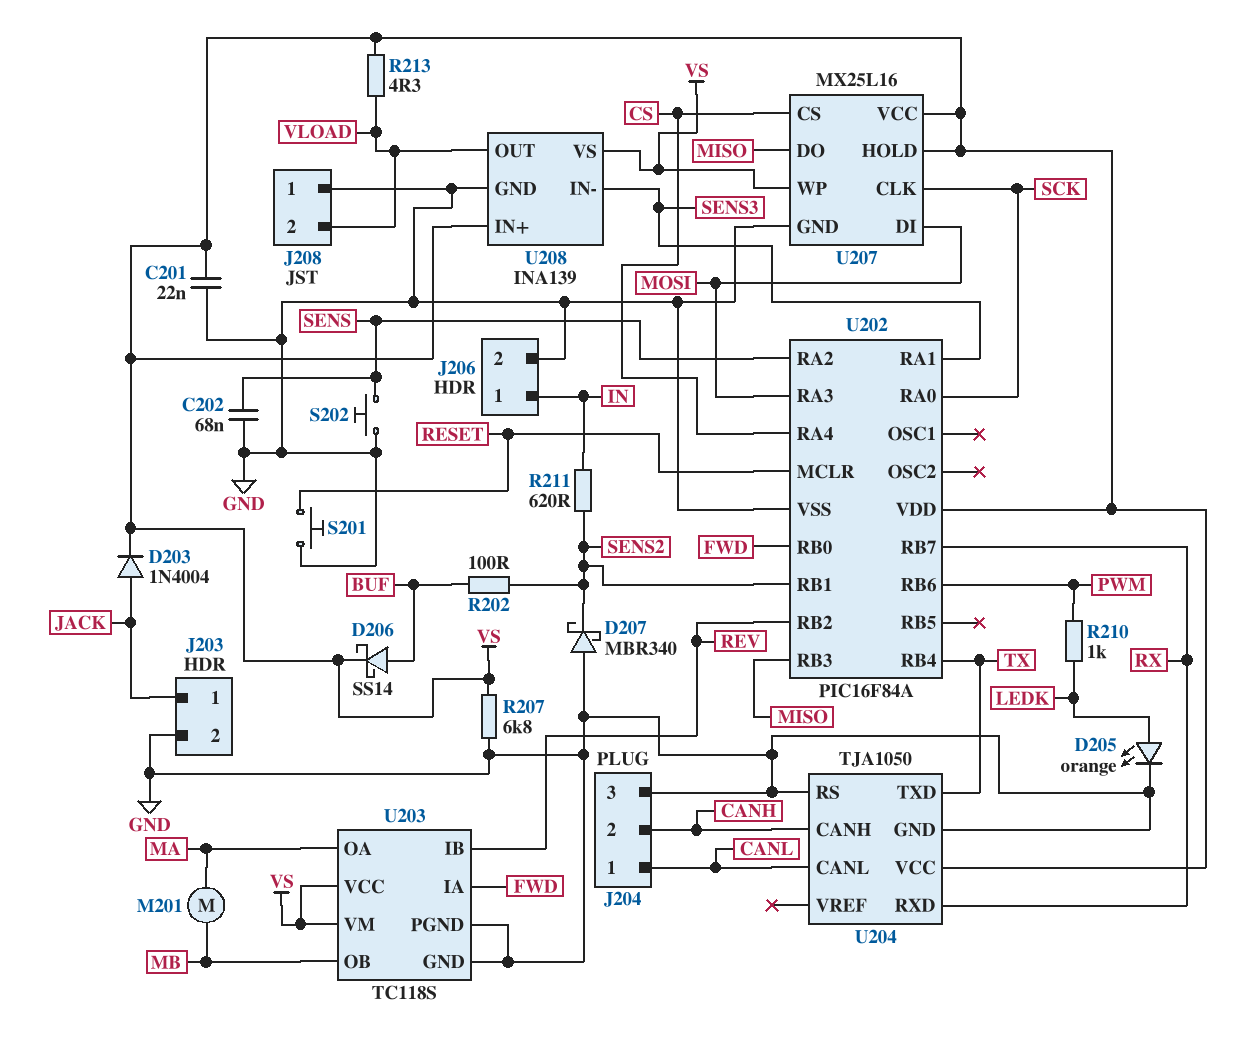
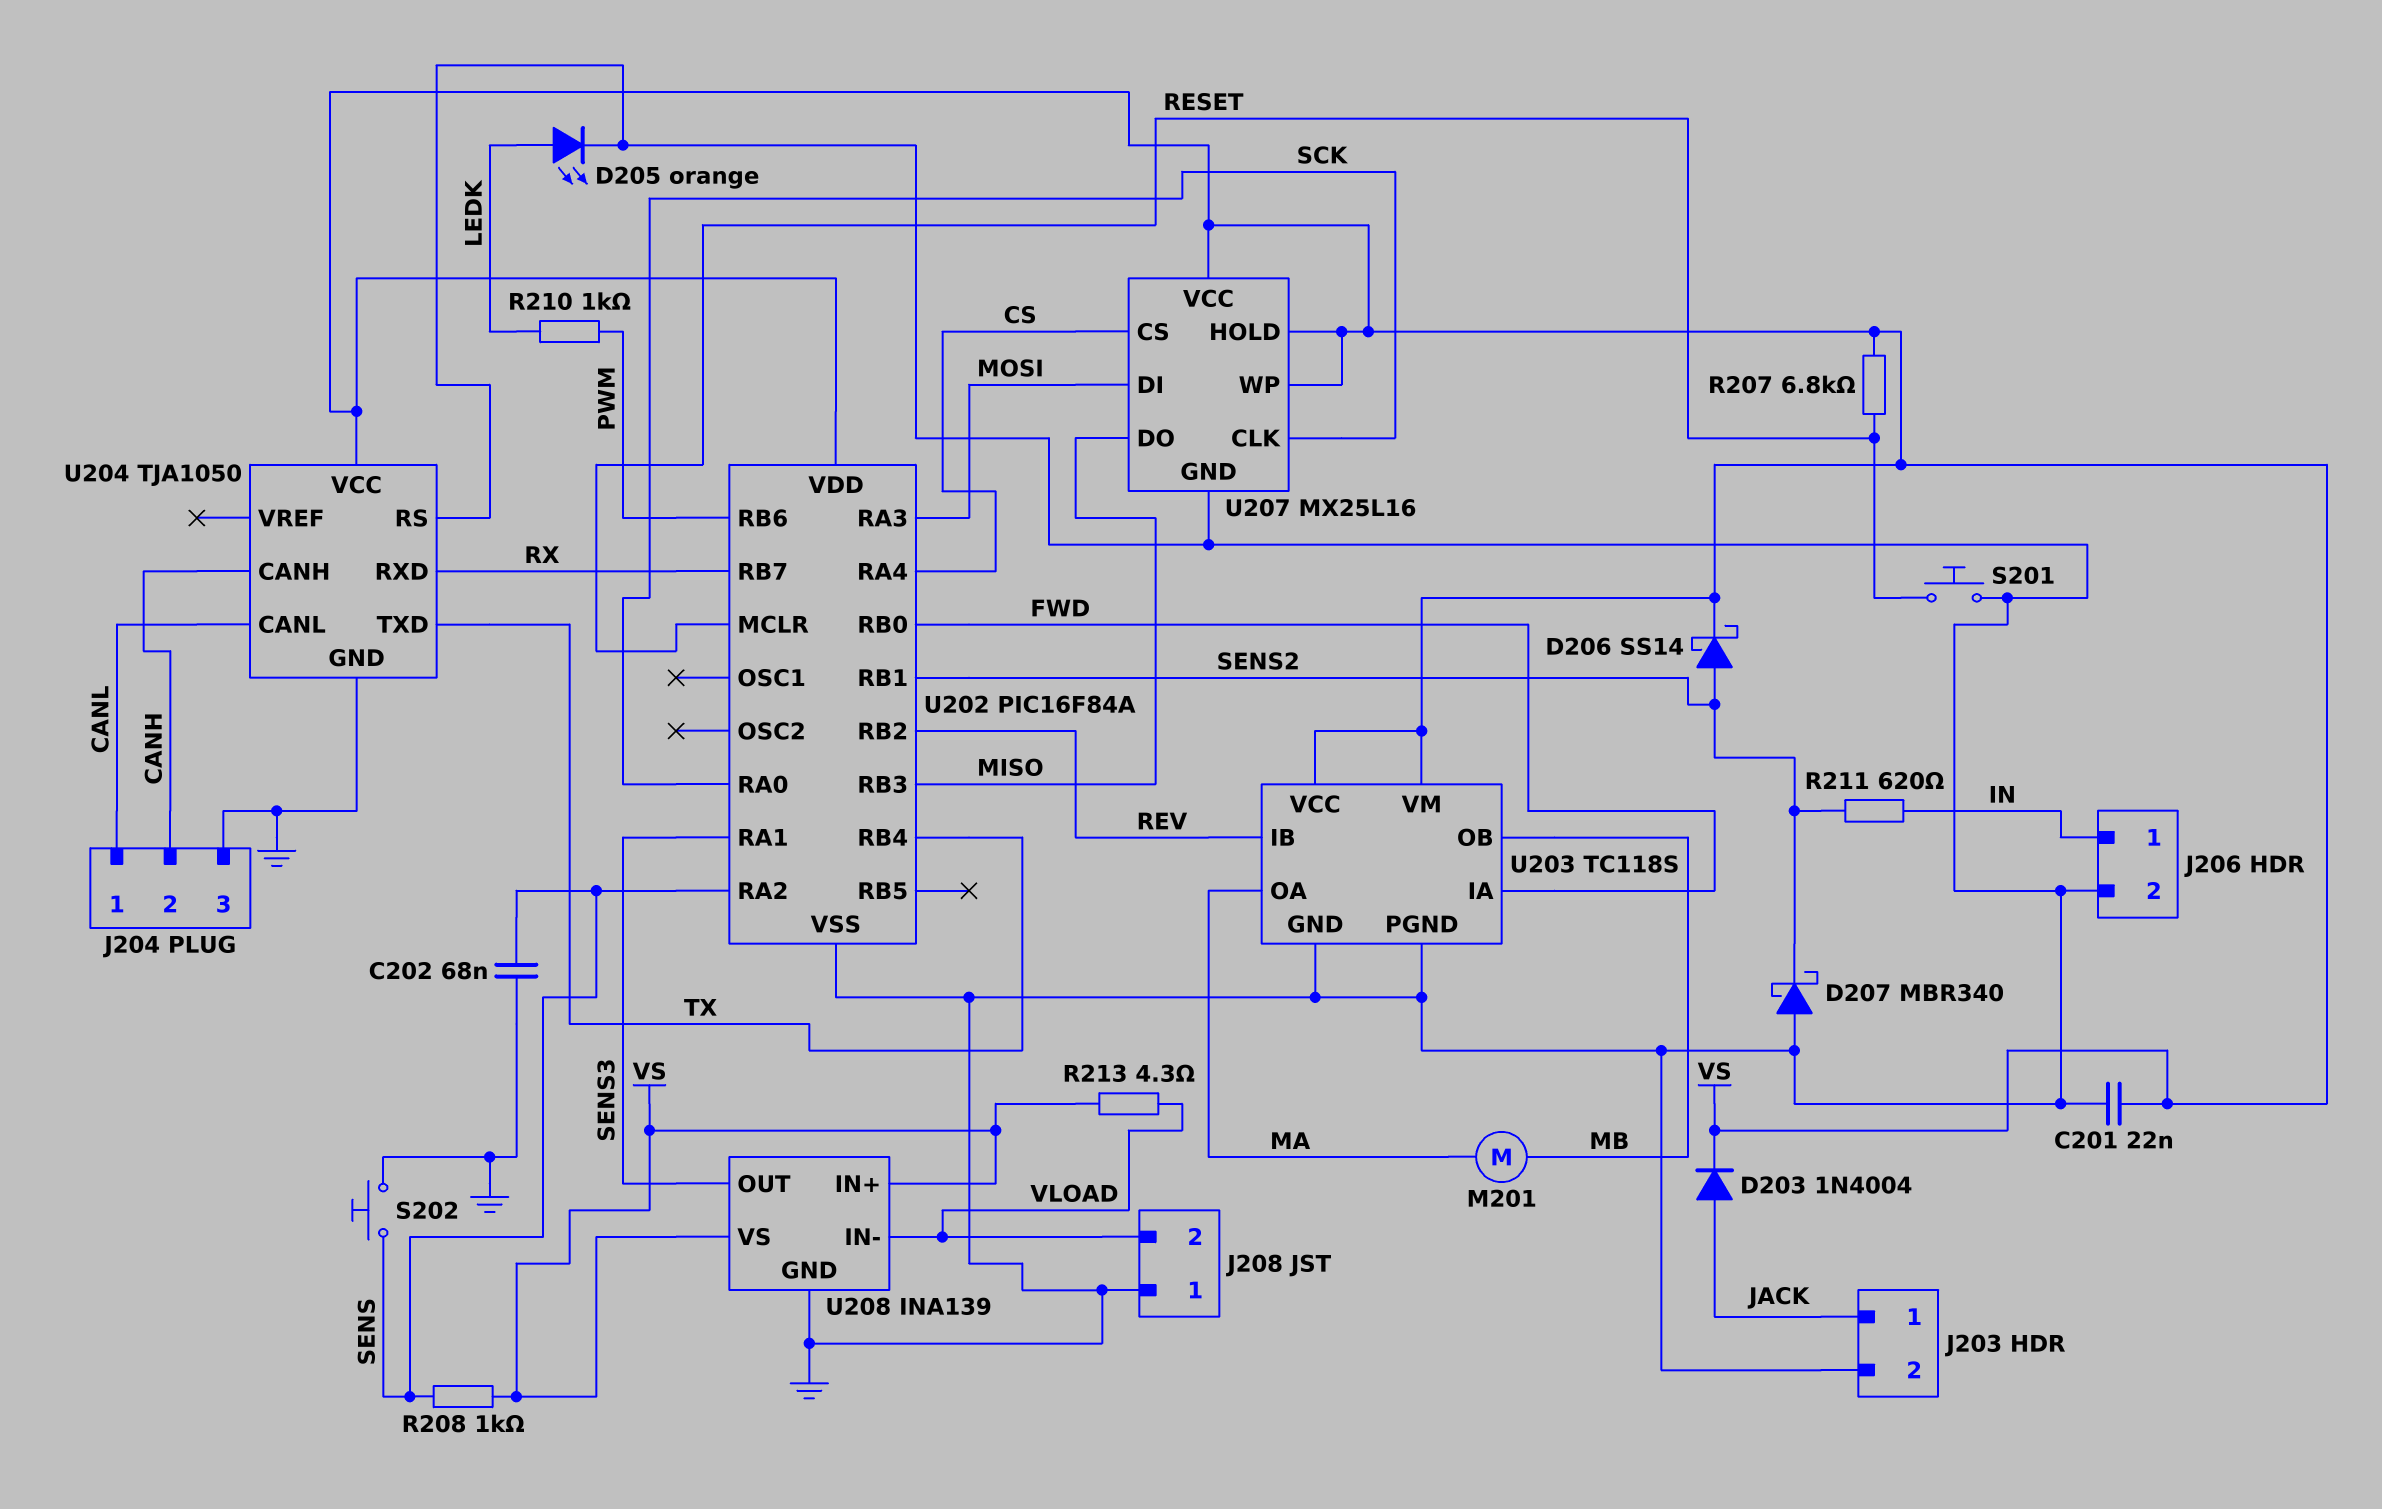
D206: schottky SS14 (A BUF, K VS) -> schottky SS14 (A SENS2, K VS)
R202: 100 (BUF, SENS2) -> none
R207: 6.8k (GND, VS) -> 6.8k (RESET, VS)
R208: none -> 1k (SENS, VS)
U208 pin IN-: SENS3 -> VLOAD
U208 pin OUT: VLOAD -> SENS3

